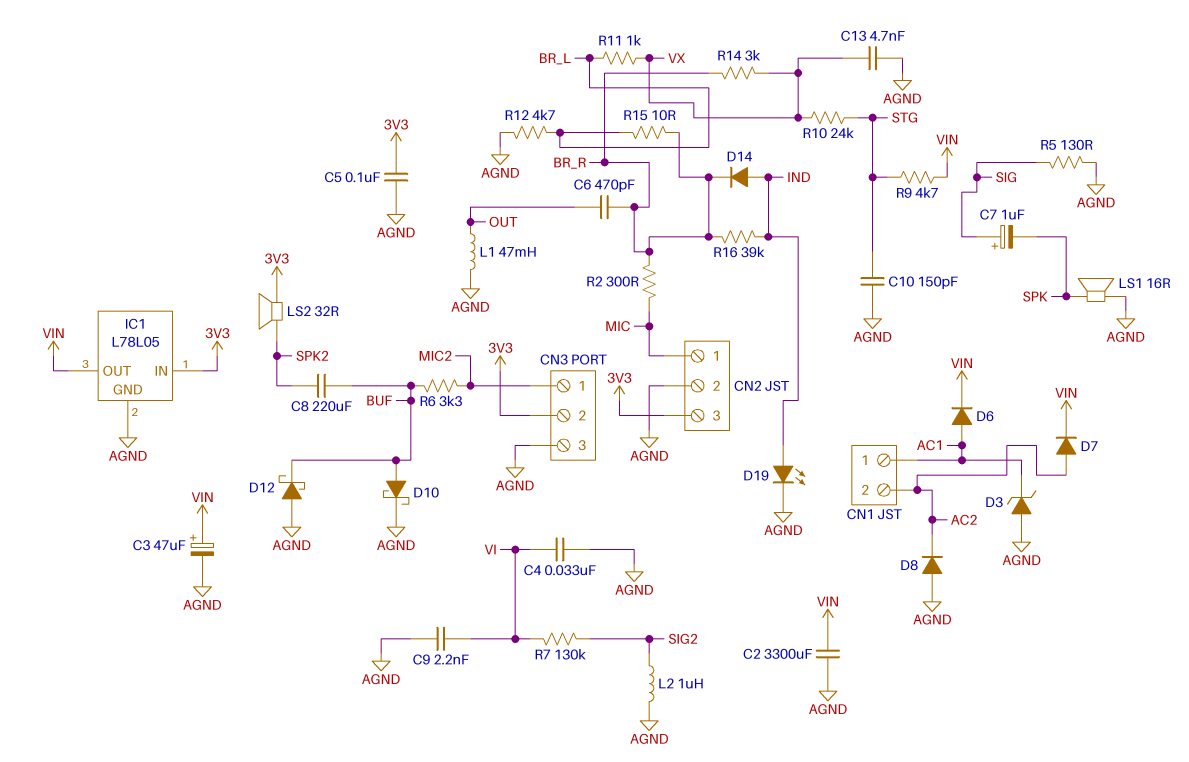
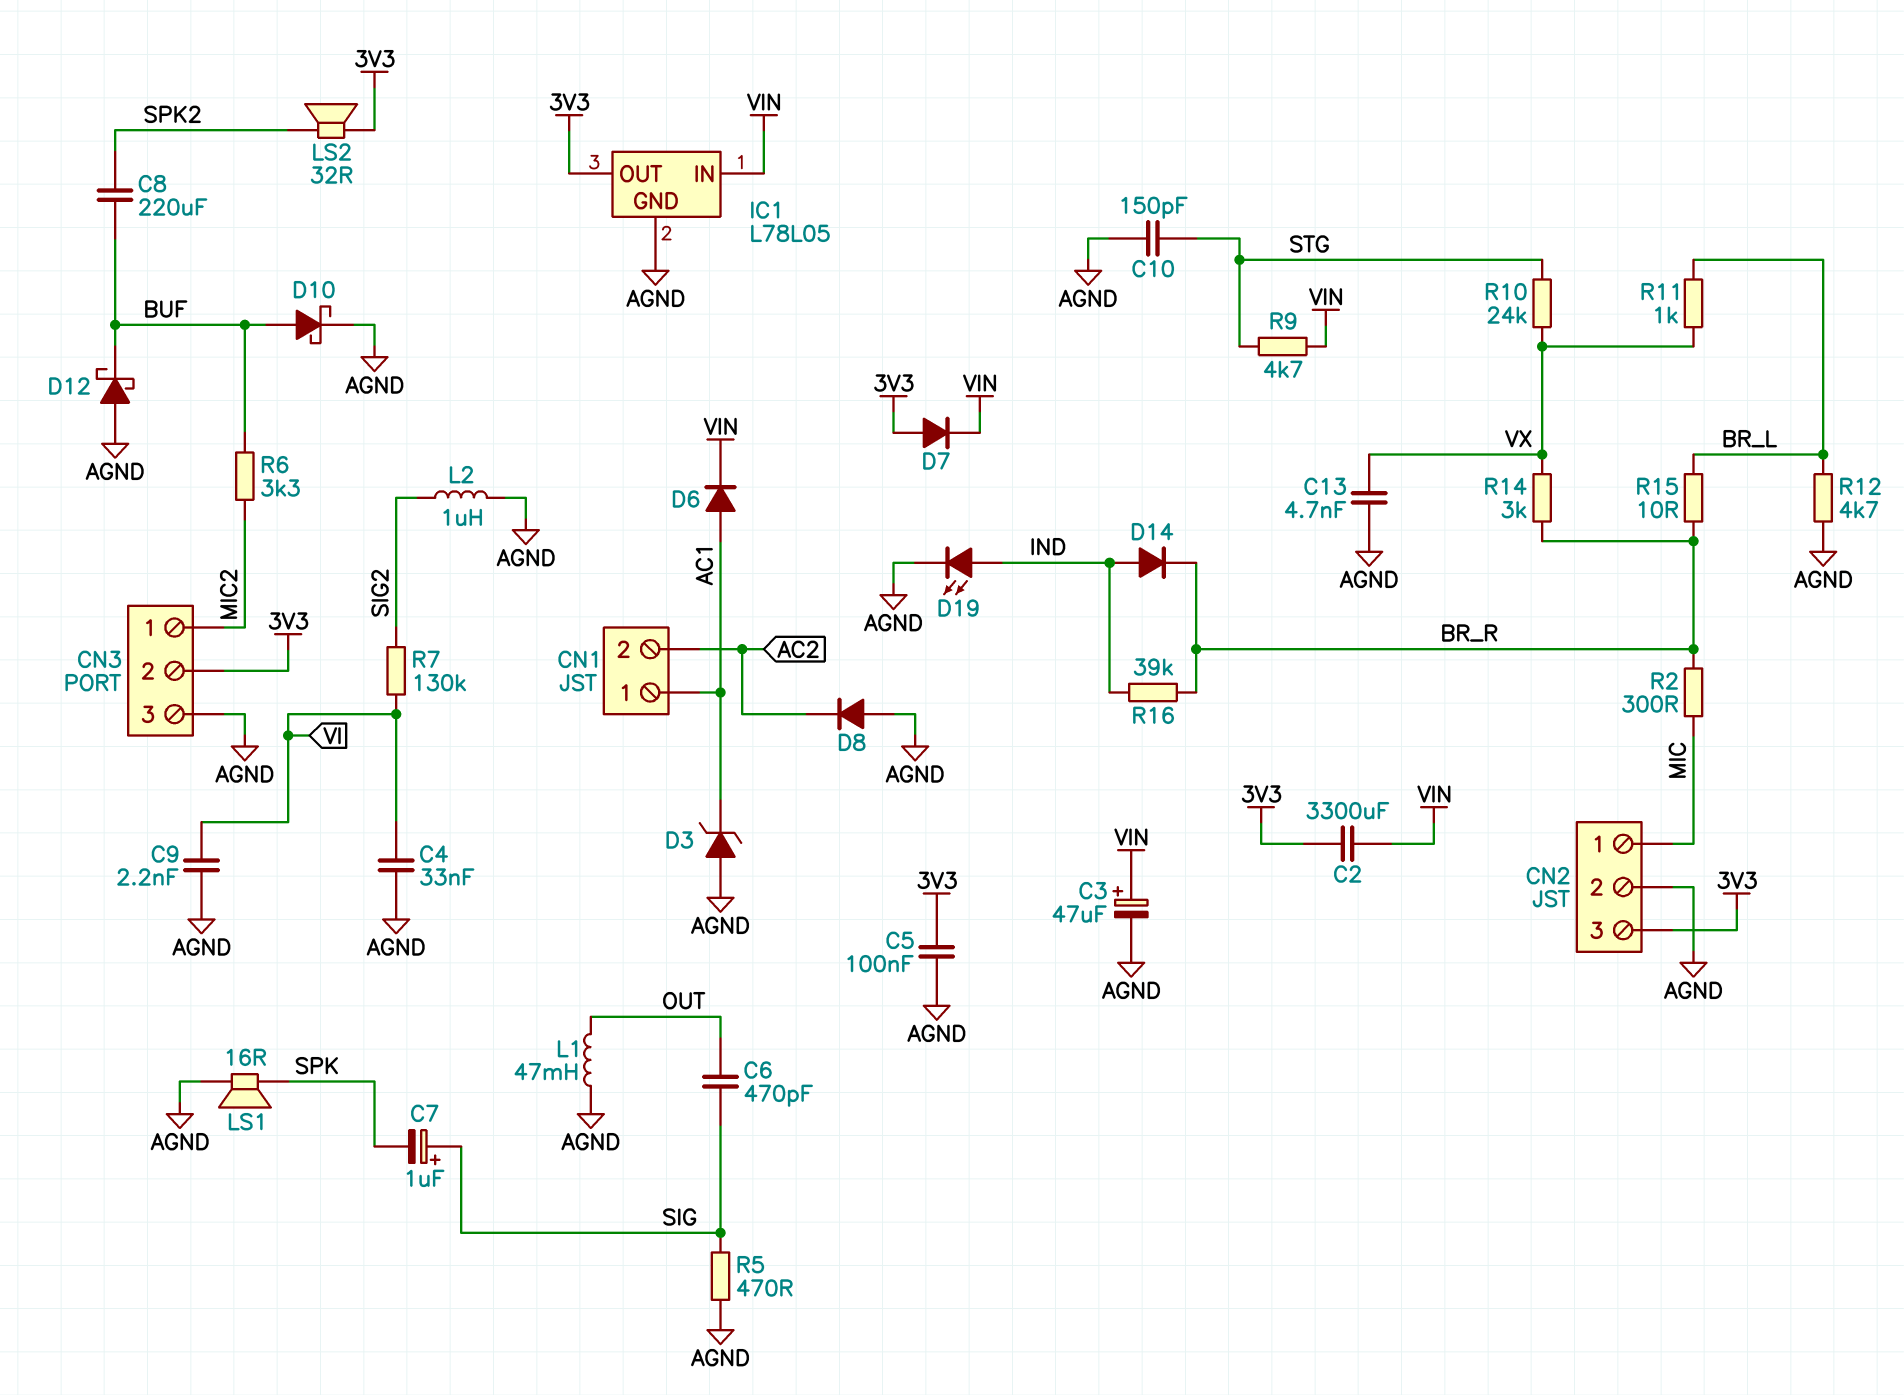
C2: 3300uF (AGND, VIN) -> 3300uF (3V3, VIN)
C6: 470pF (BR_R, OUT) -> 470pF (OUT, SIG)
D7: diode (A AC2, K VIN) -> diode (A 3V3, K VIN)
IC1 pin IN: 3V3 -> VIN
IC1 pin OUT: VIN -> 3V3
R5: 130 (AGND, SIG) -> 470 (AGND, SIG)

